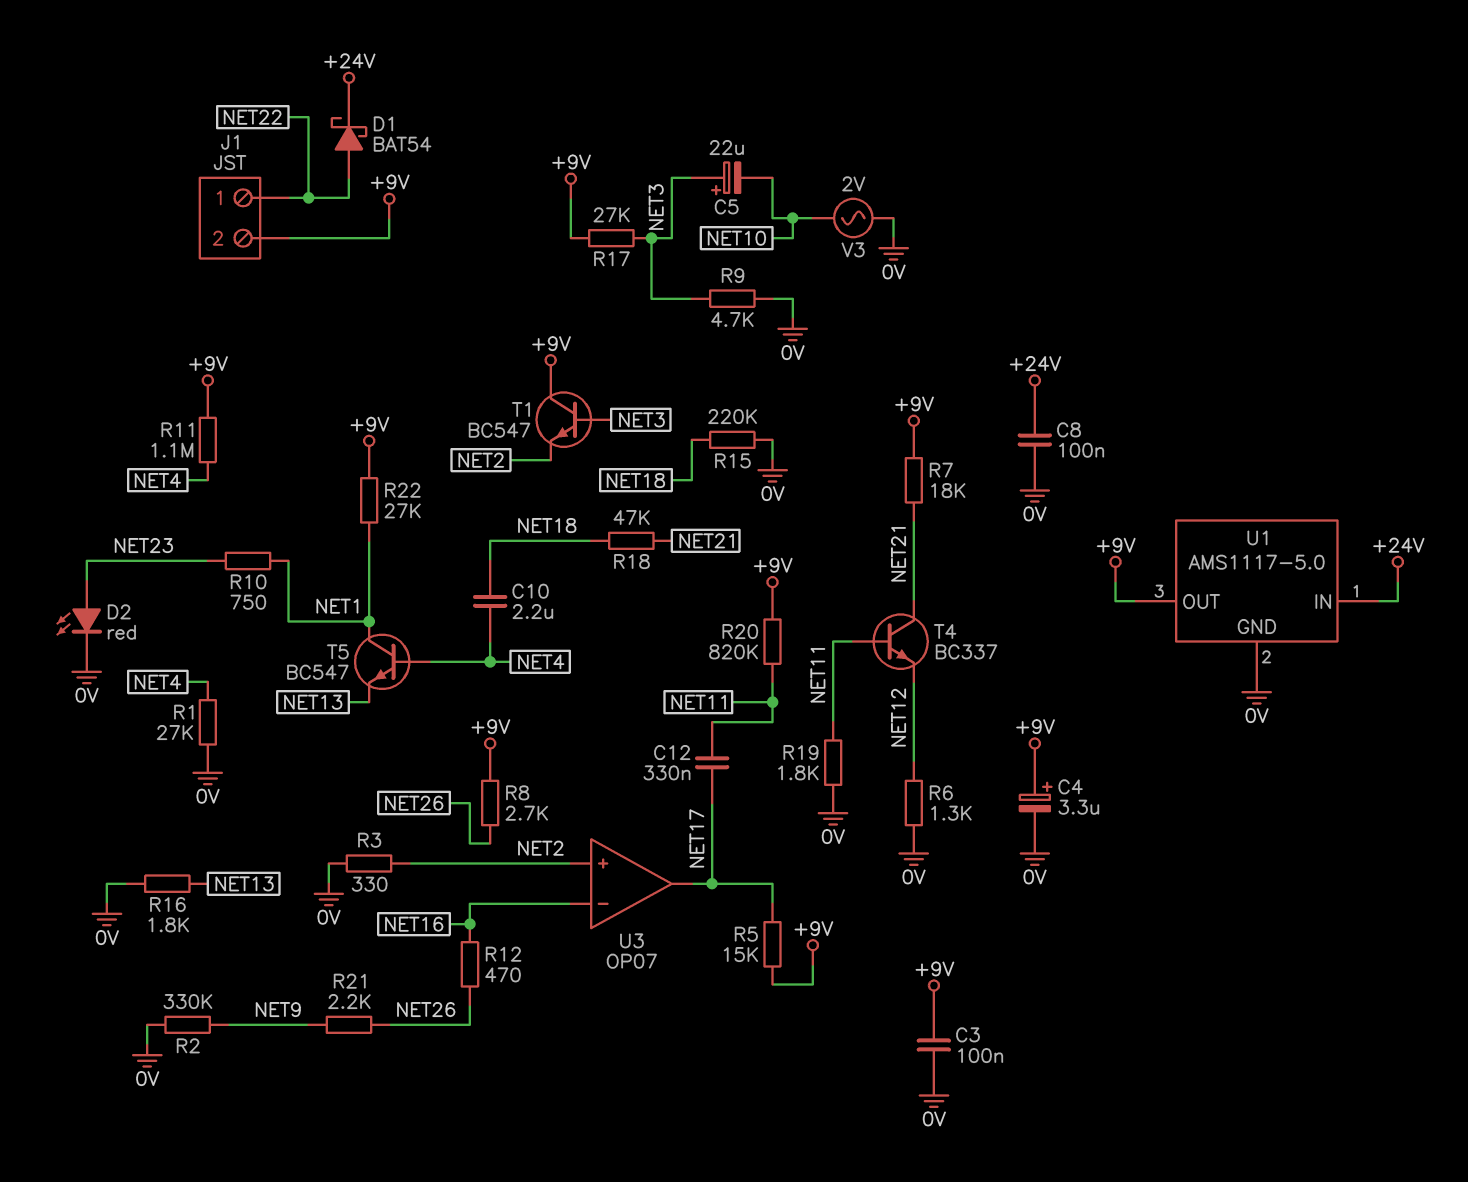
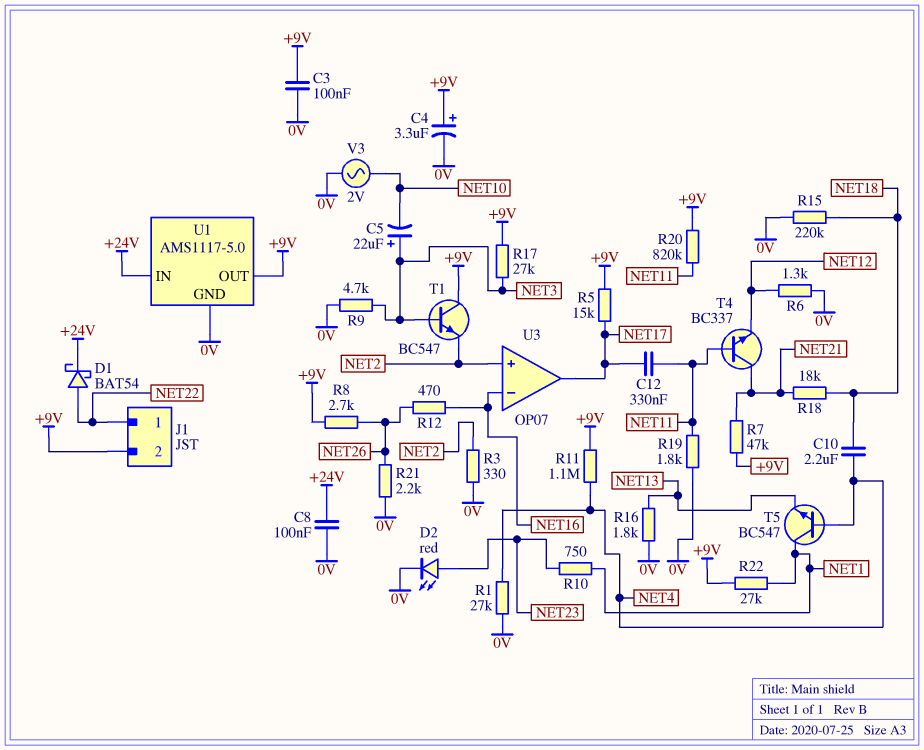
R2: 330k (0V, NET9) -> none
R7: 18k (+9V, NET21) -> 47k (+9V, NET21)
R18: 47k (NET18, NET21) -> 18k (NET18, NET21)
R21: 2.2k (NET9, NET26) -> 2.2k (0V, NET26)

